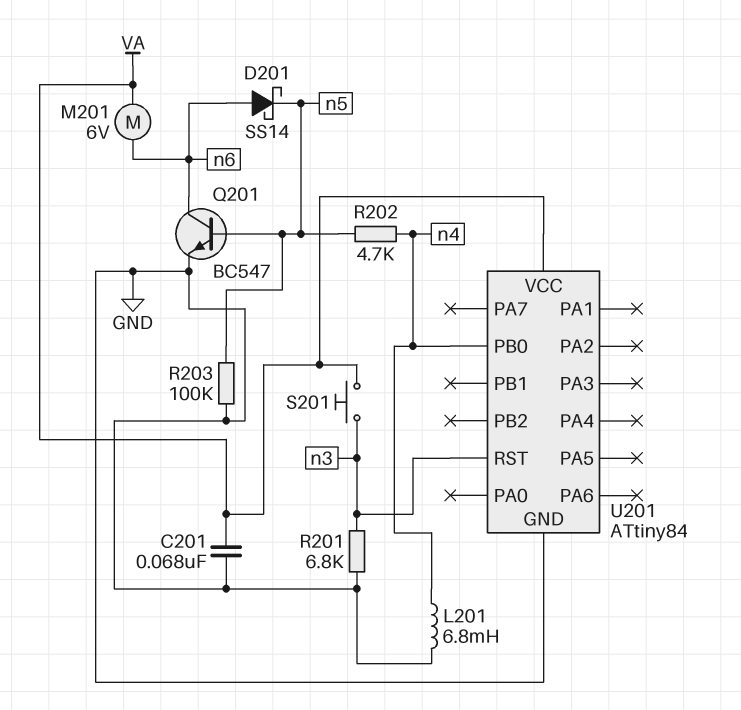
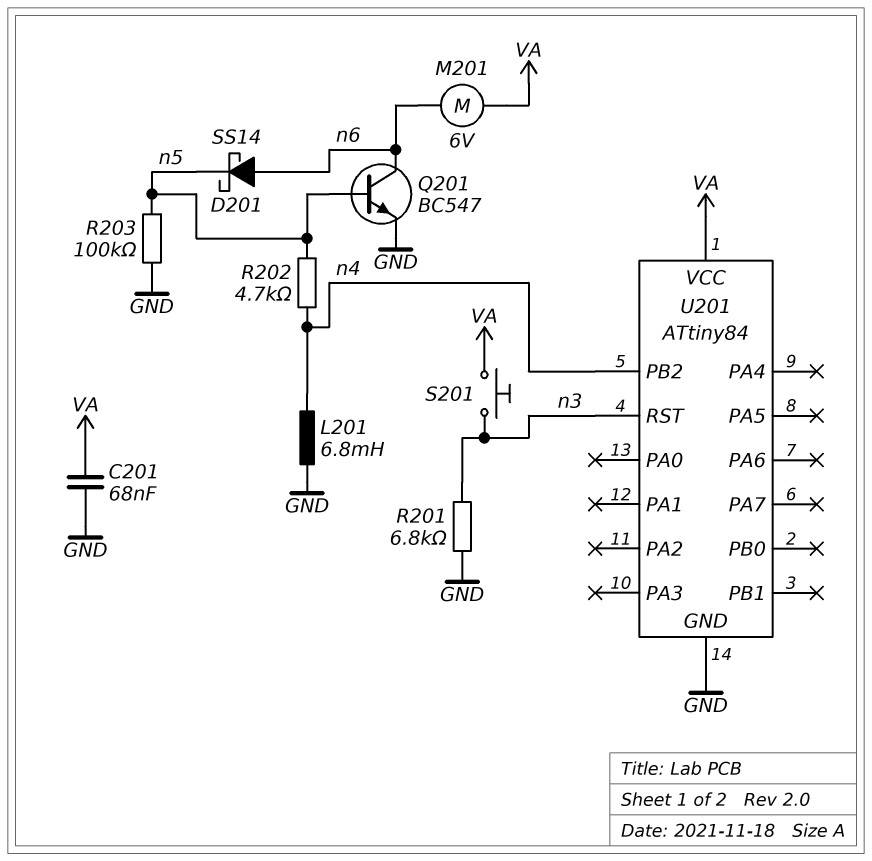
U201 pin PB0: n4 -> none
U201 pin PB2: none -> n4

